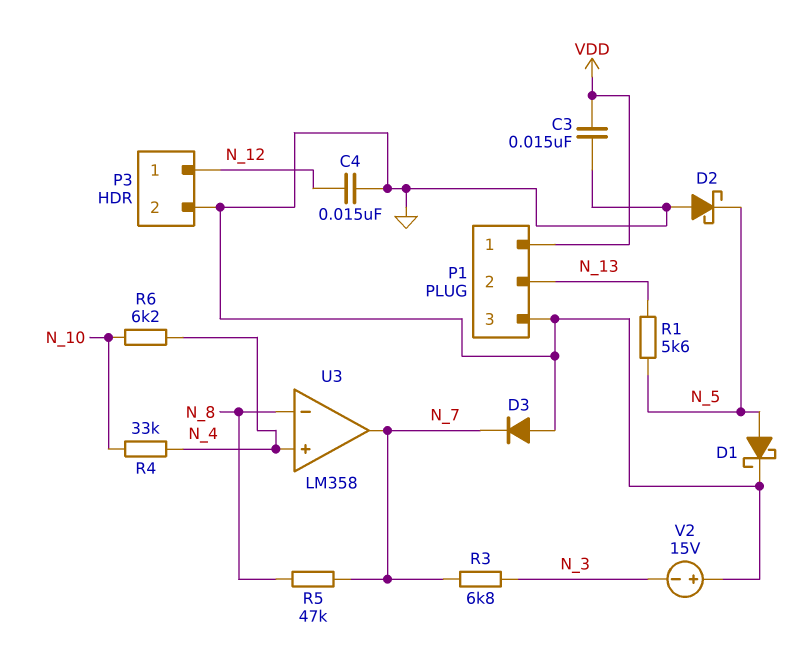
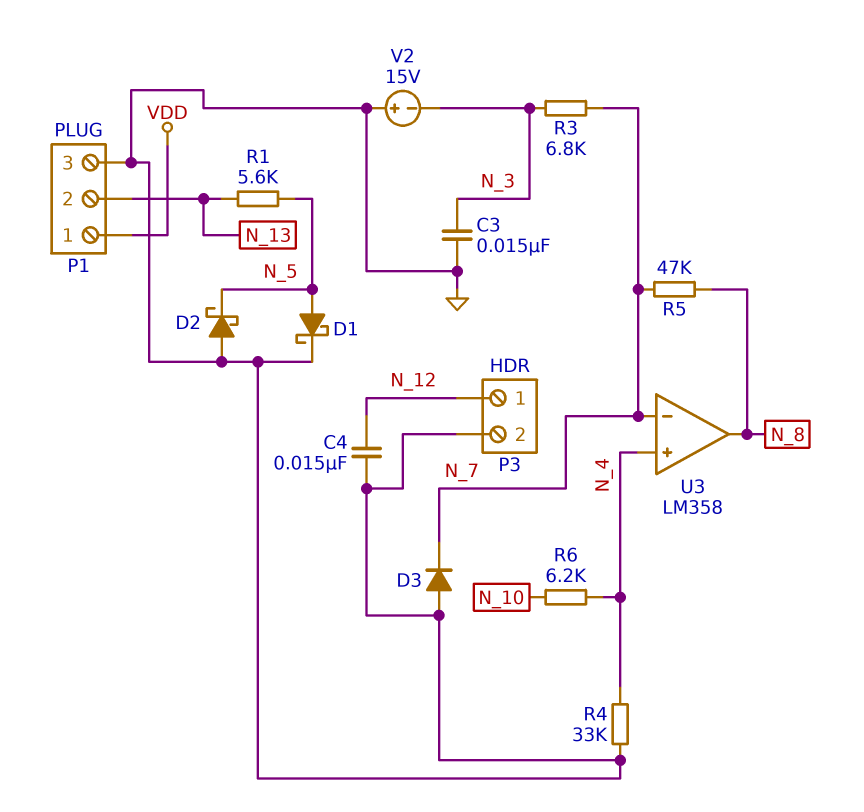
C3: 15nF (GND, VDD) -> 15nF (GND, N_3)
R4: 33k (N_4, N_10) -> 33k (GND, N_4)
U3 pin in-: N_8 -> N_7
U3 pin out: N_7 -> N_8

